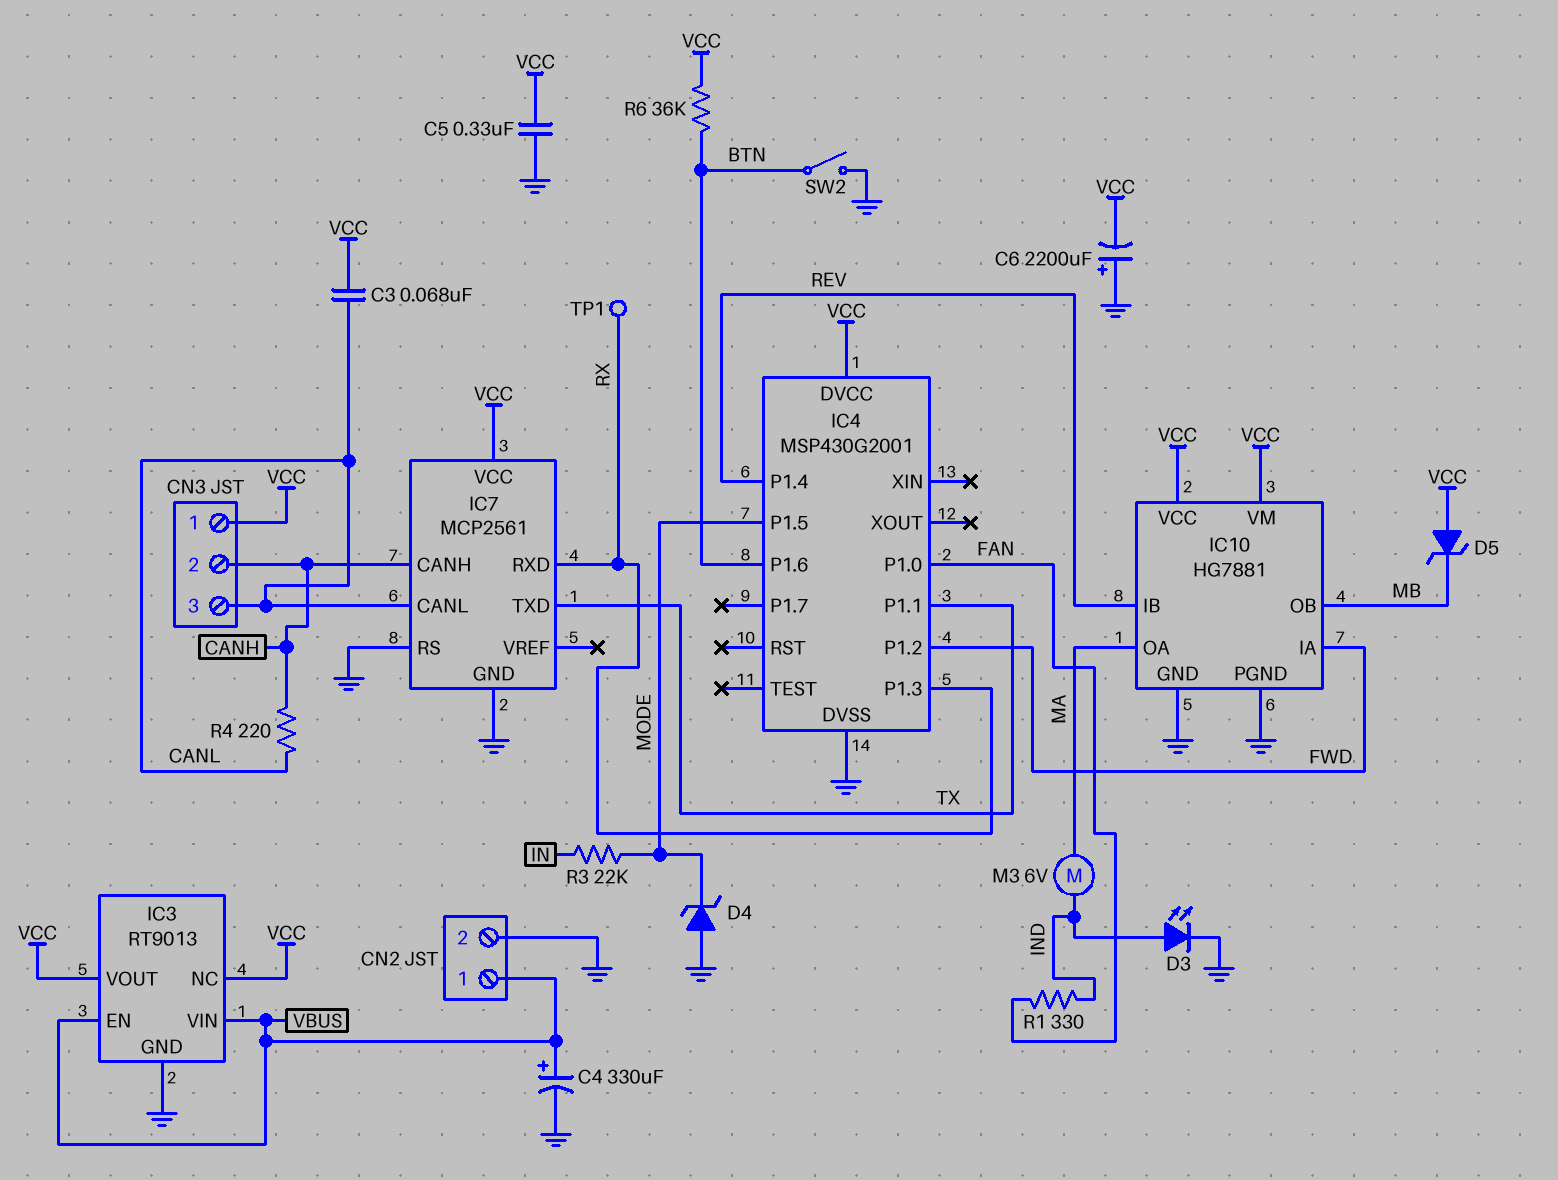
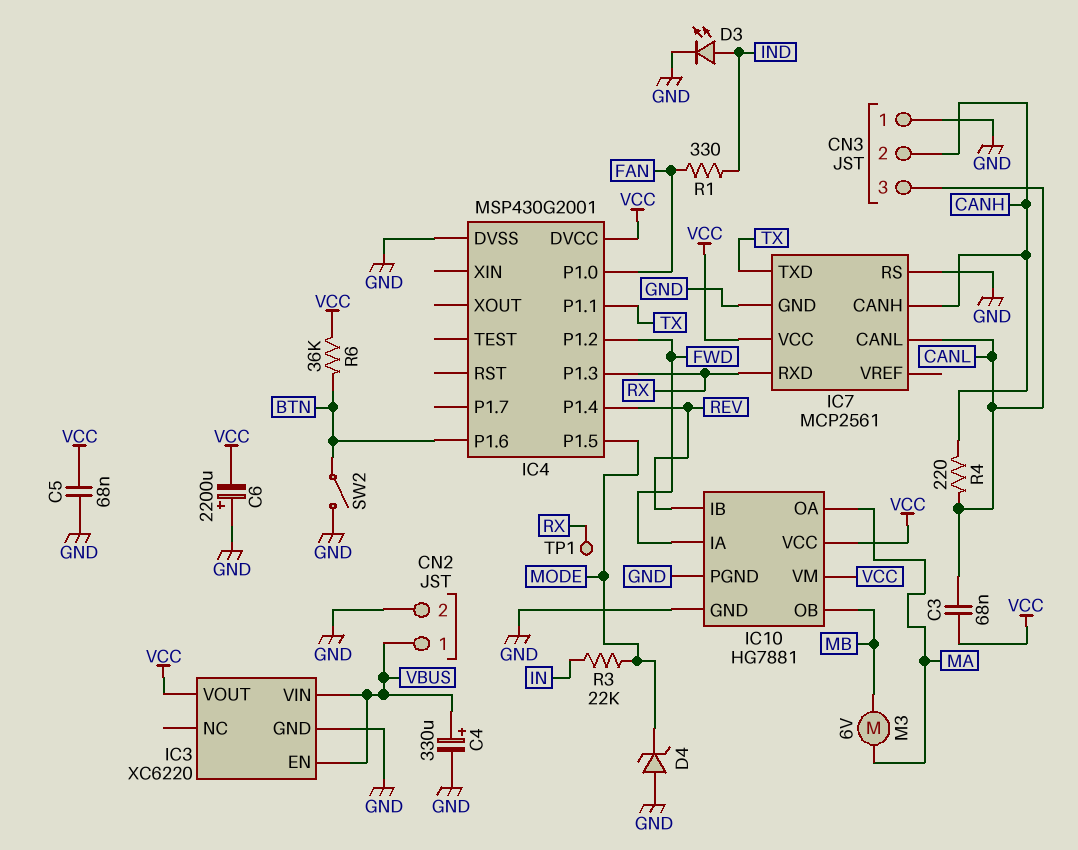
C5: 330nF (GND, VCC) -> 68nF (GND, VCC)
CN3 pin 1: VCC -> GND
D5: zener (A VCC, K MB) -> none
IC3: RT9013 -> XC6220
IC3 pin NC: VCC -> none
M3: motor 6V (IND, MA) -> motor 6V (MA, MB)

